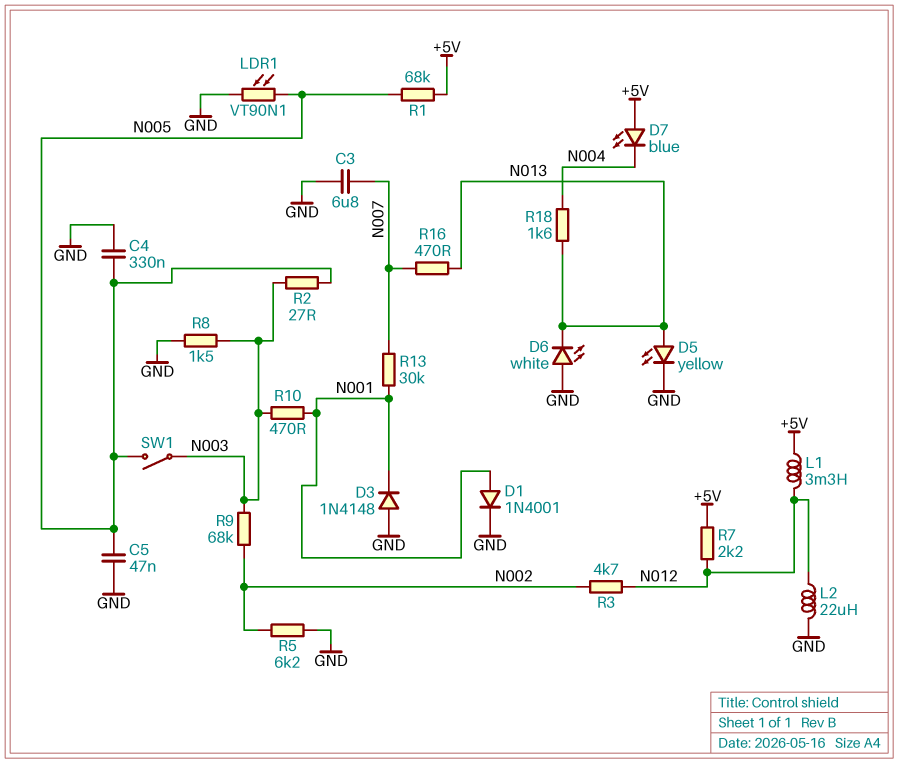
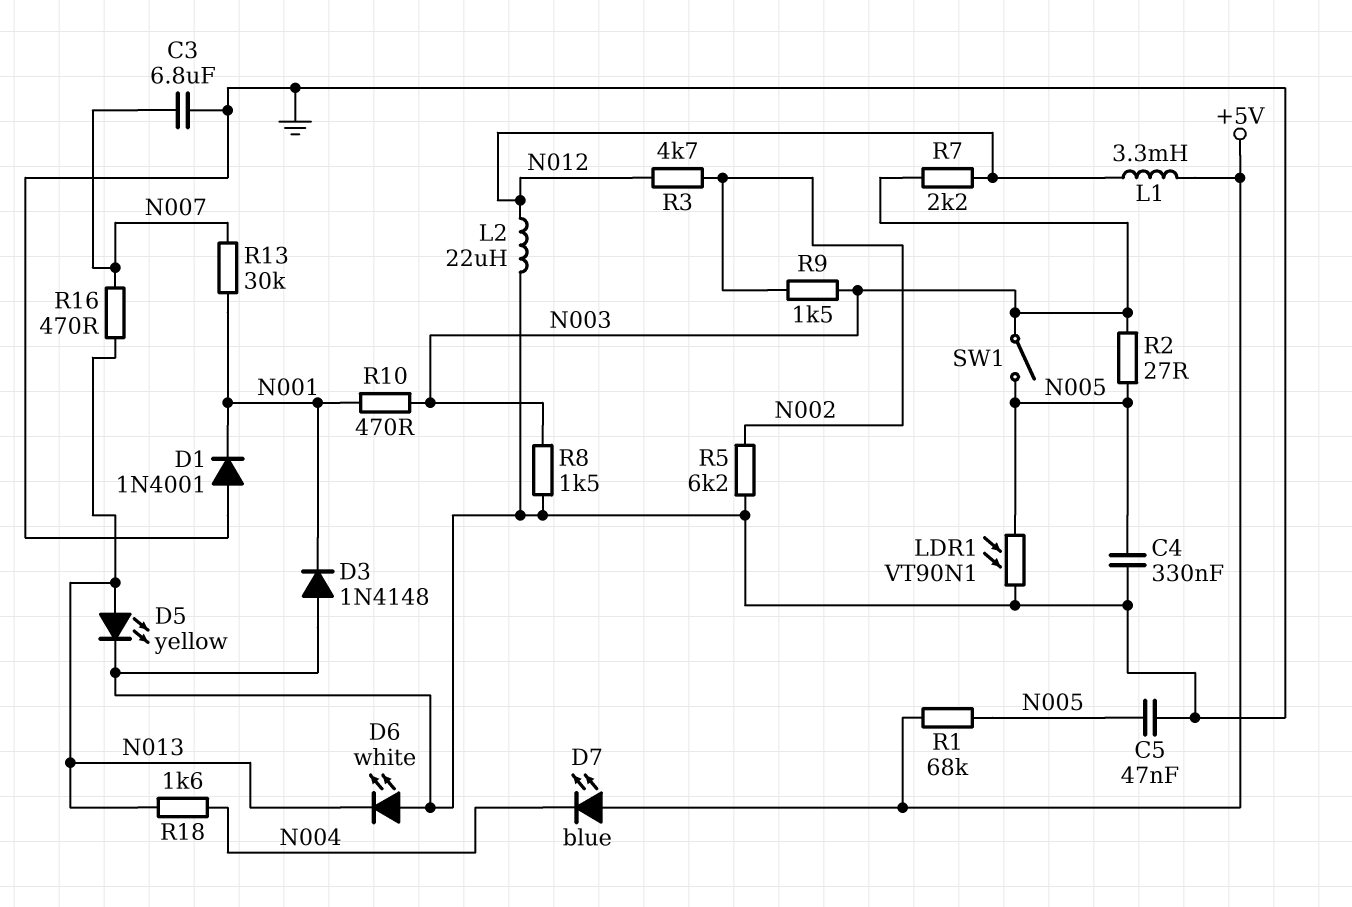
D1: diode 1N4001 (A N001, K GND) -> diode 1N4001 (A GND, K N001)
R7: 2.2k (+5V, N012) -> 2.2k (N003, N012)
R9: 68k (N002, N003) -> 1.5k (N002, N003)

